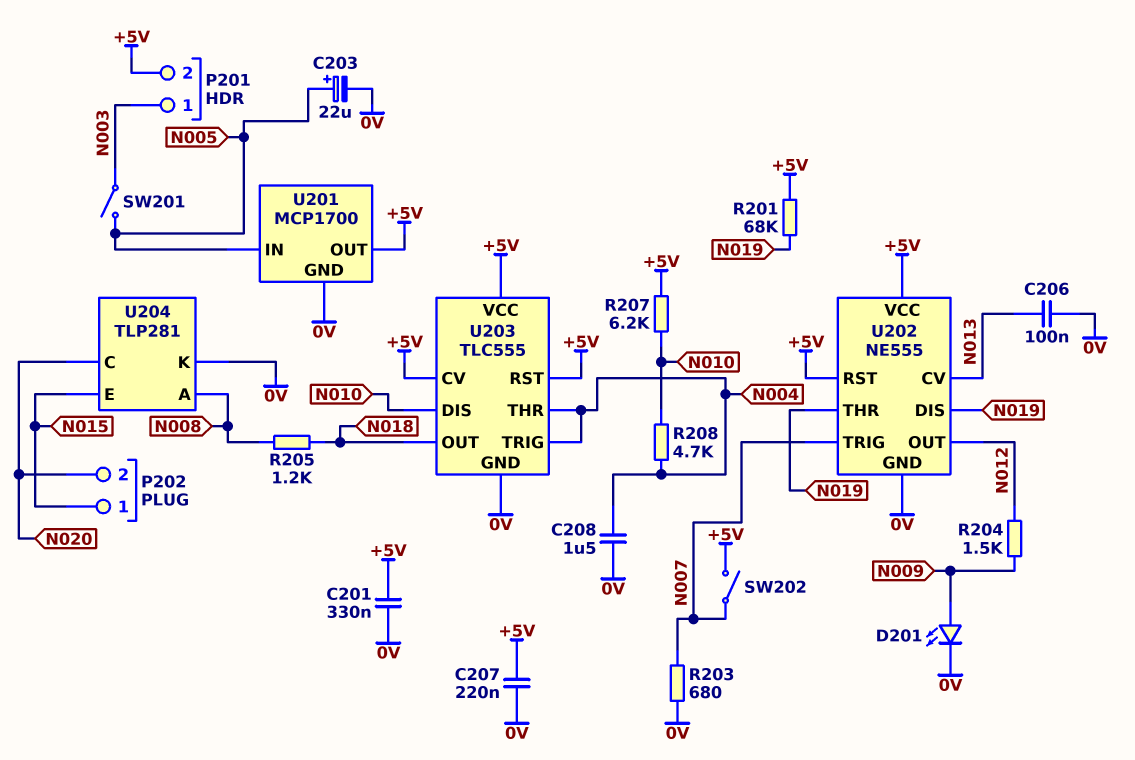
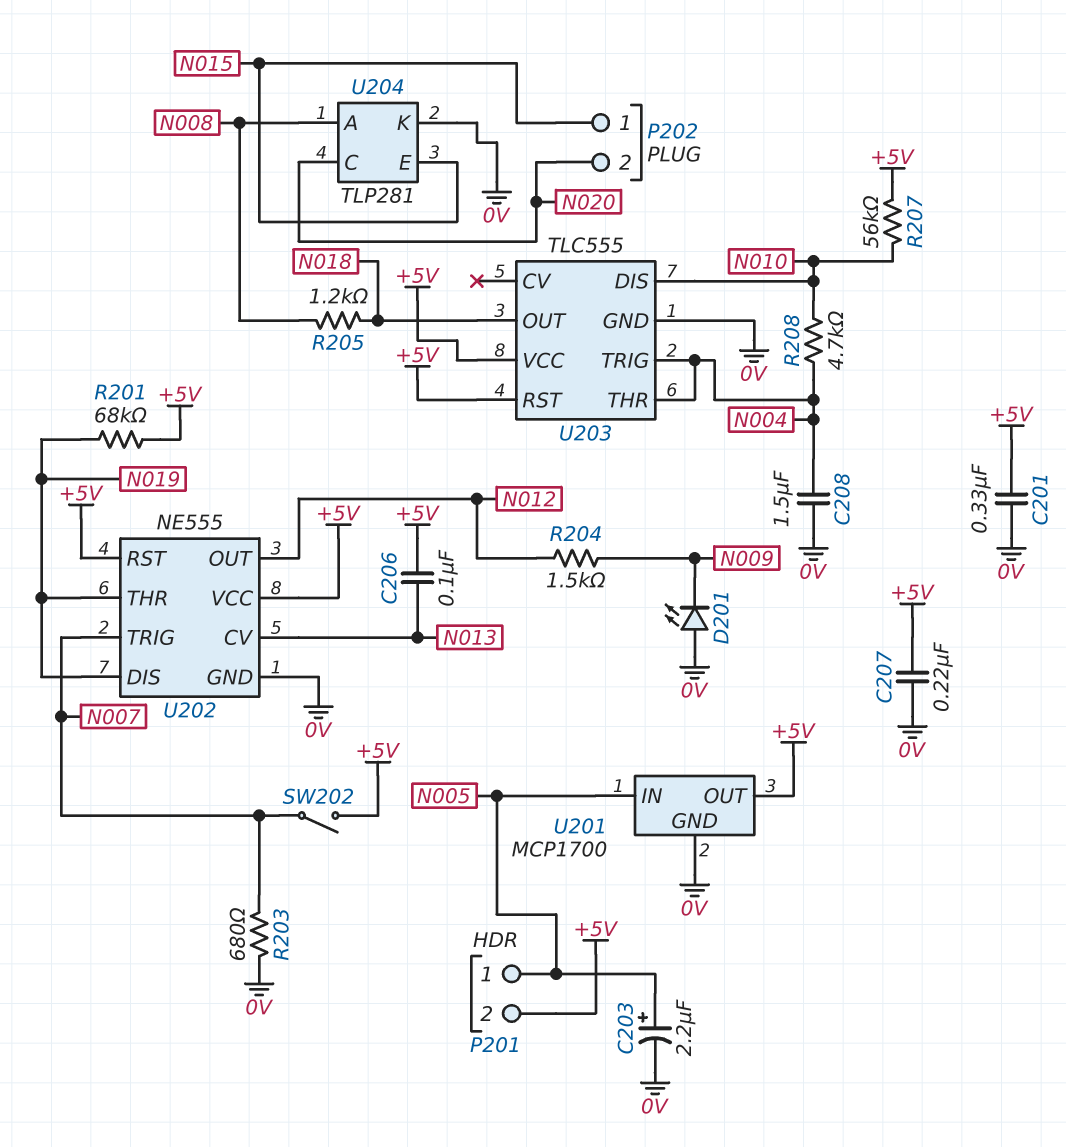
C203: 22uF (plus N005, minus 0V) -> 2.2uF (plus N005, minus 0V)
C206: 100nF (0V, N013) -> 100nF (+5V, N013)
D201: LED (A N009, K 0V) -> LED (A 0V, K N009)
P201 pin 1: N003 -> N005
R207: 6.2k (+5V, N010) -> 56k (+5V, N010)
SW201: switch (N003, N005) -> none
U203 pin CV: +5V -> none

